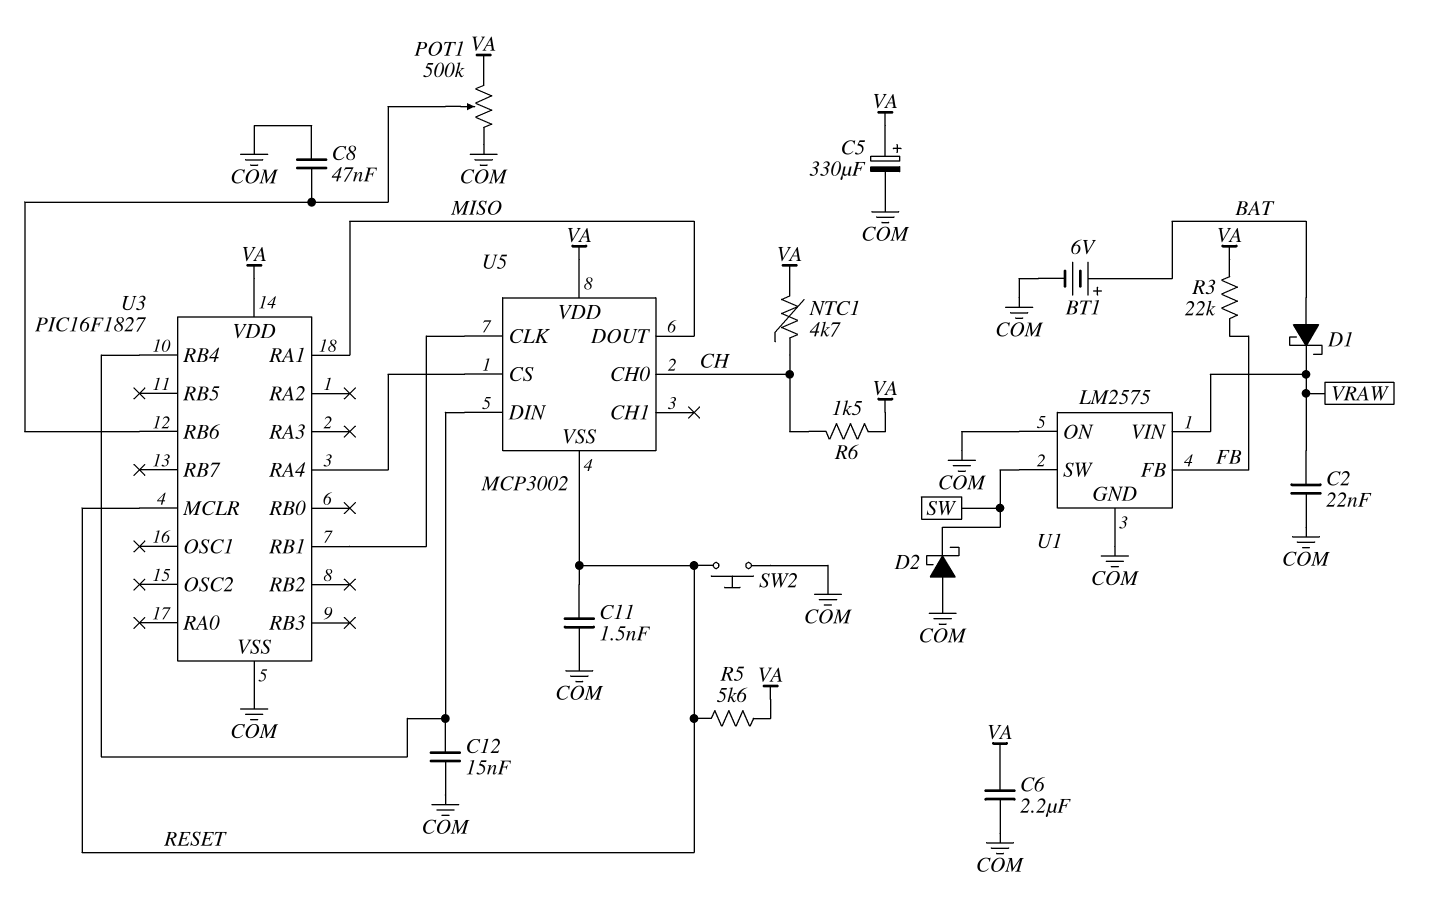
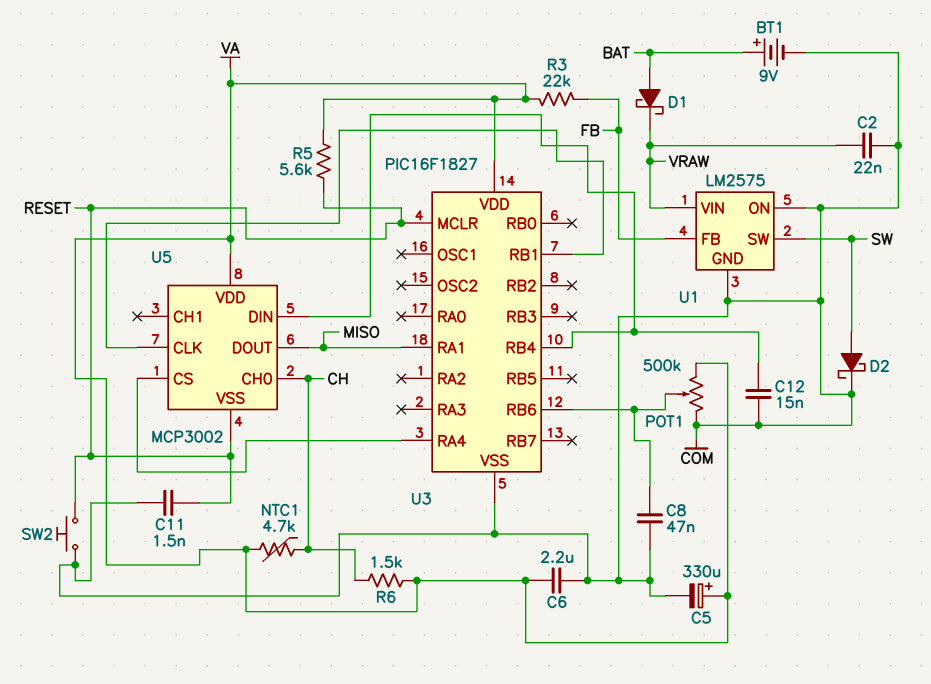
BT1: 6V (plus BAT, minus COM) -> 9V (plus BAT, minus COM)
D2: schottky (A COM, K SW) -> schottky (A SW, K COM)

